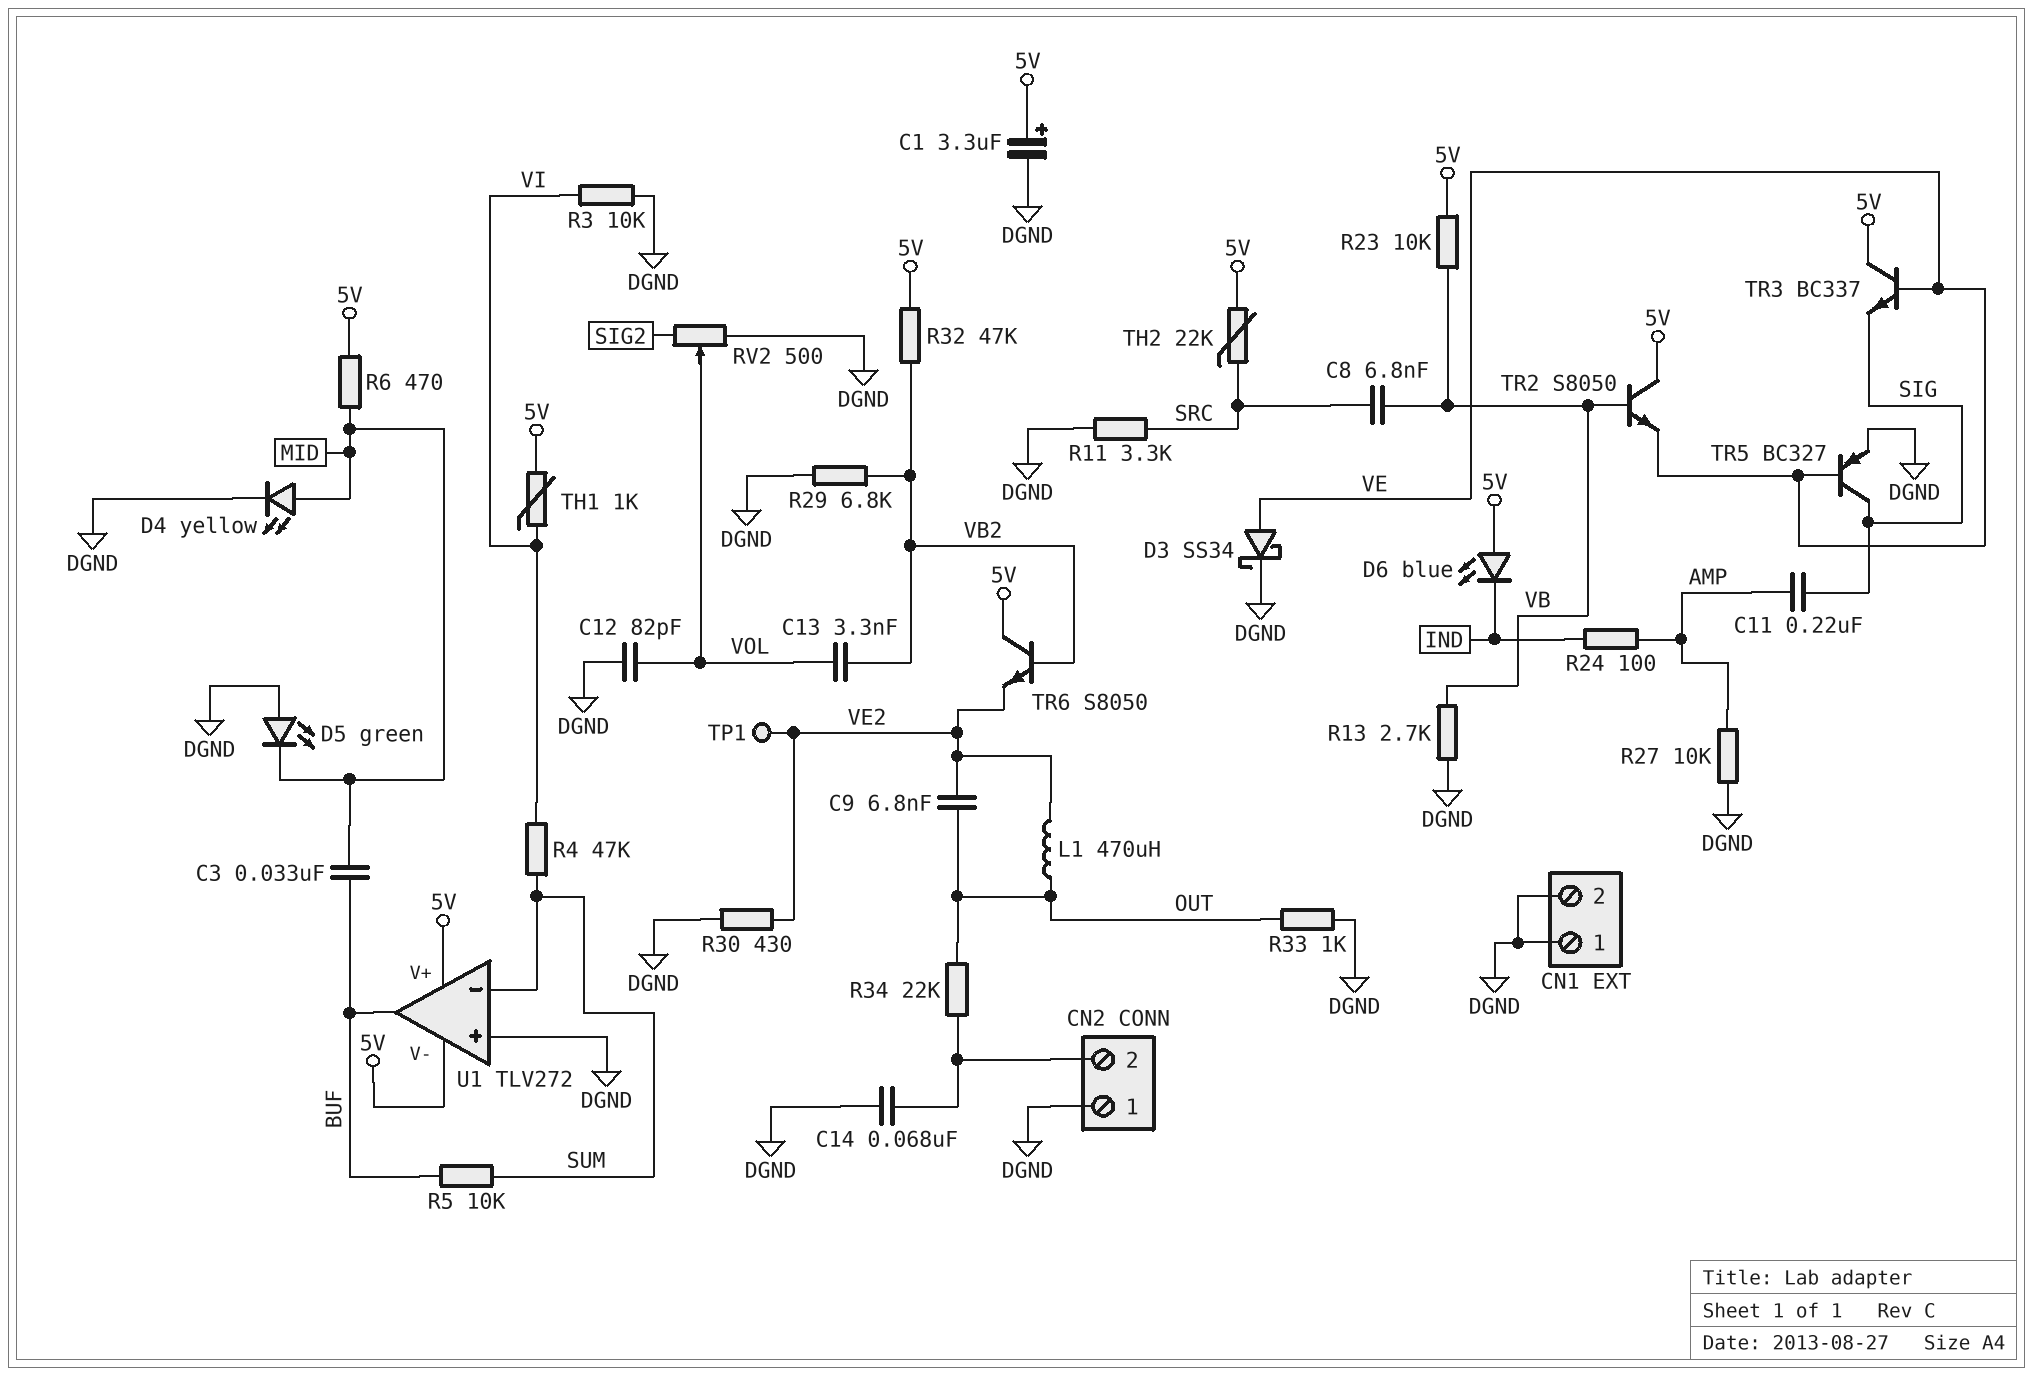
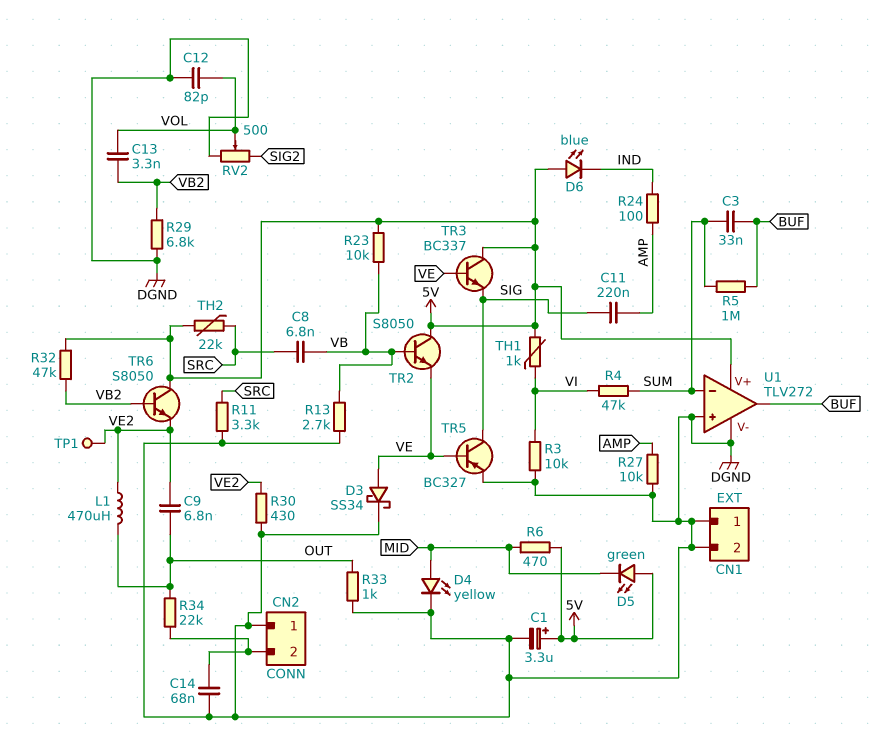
C3: 33nF (BUF, MID) -> 33nF (BUF, SUM)
D5: LED green (A DGND, K MID) -> LED green (A 5V, K MID)
R5: 10k (BUF, SUM) -> 1M (BUF, SUM)
U1 pin V-: 5V -> DGND

